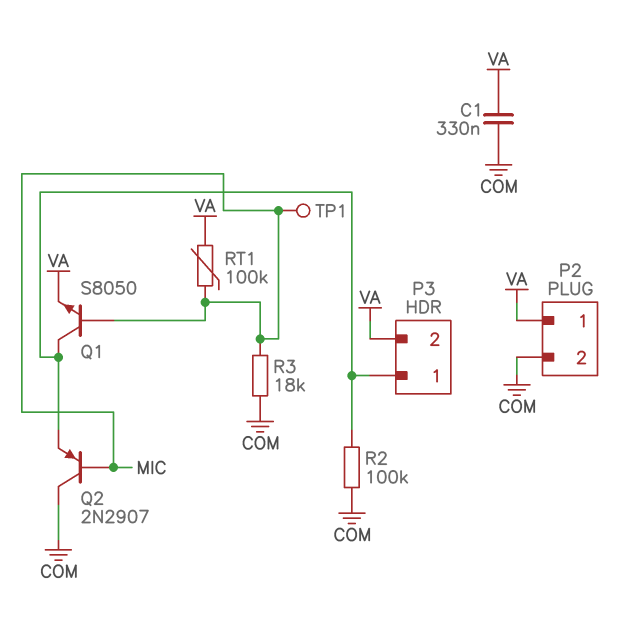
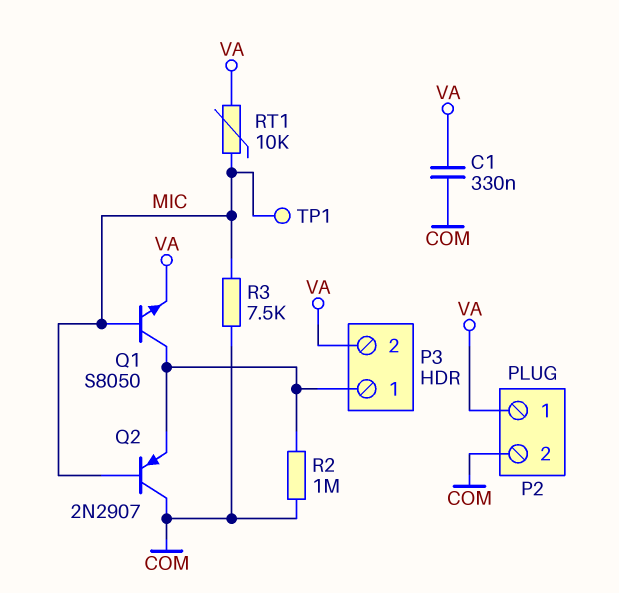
R2: 100k (COM, P3/1) -> 1M (COM, P3/1)
R3: 18k (COM, MIC) -> 7.5k (COM, MIC)
RT1: 100k (MIC, VA) -> 10k (MIC, VA)

